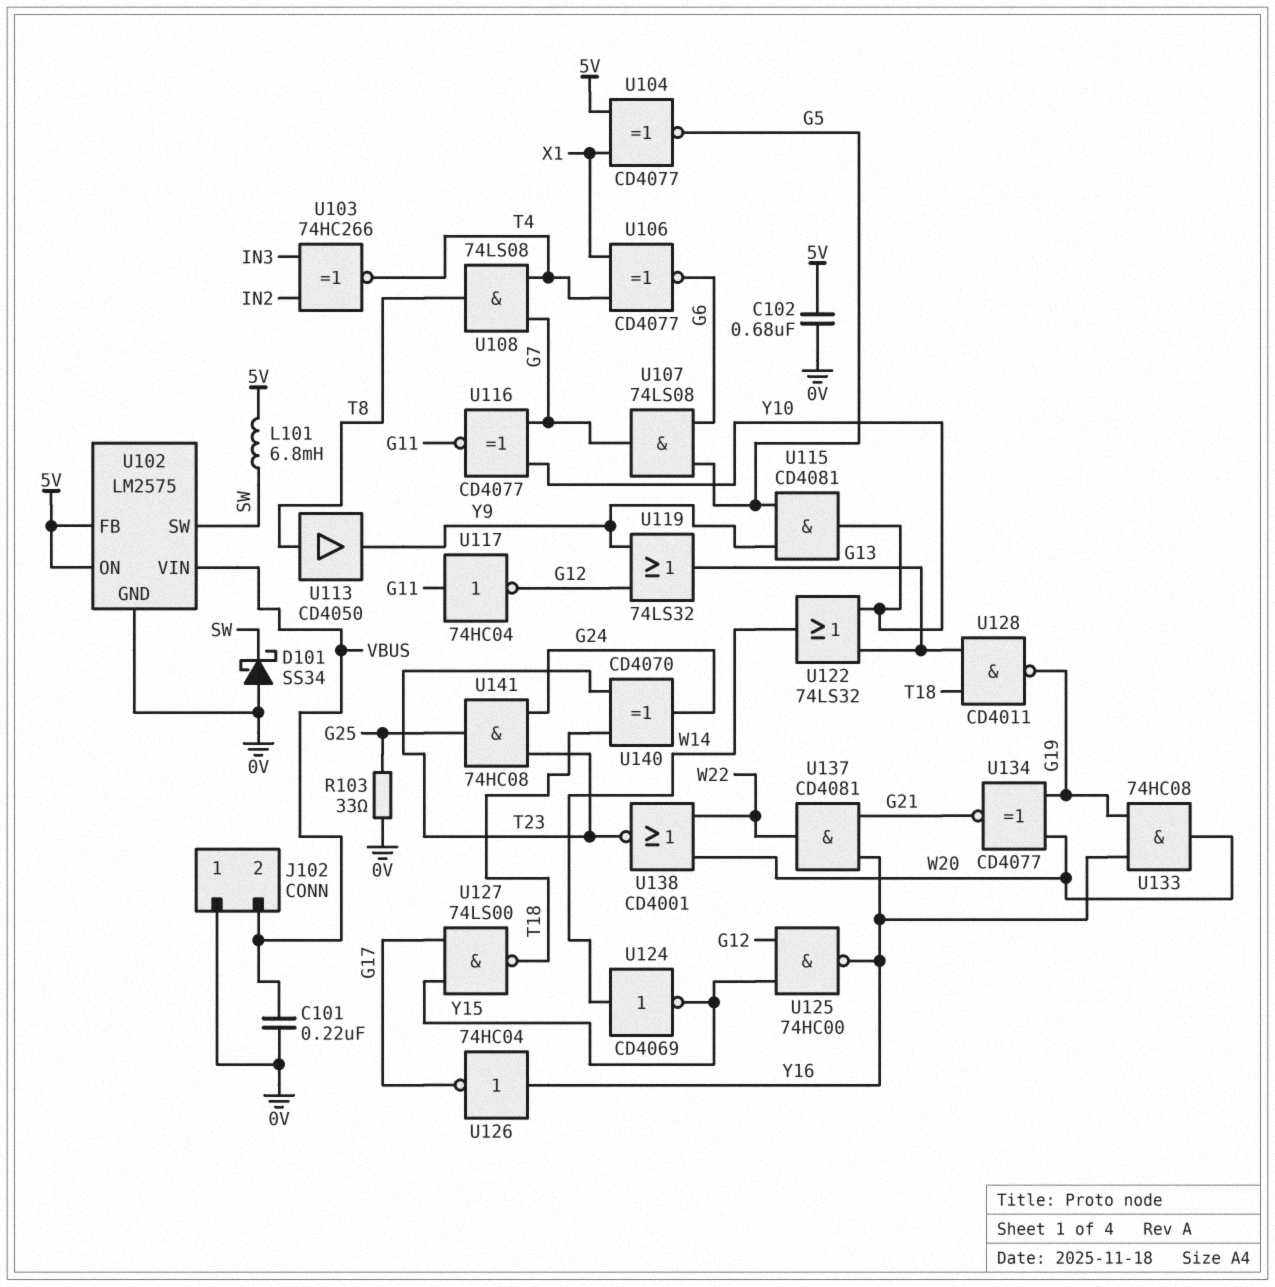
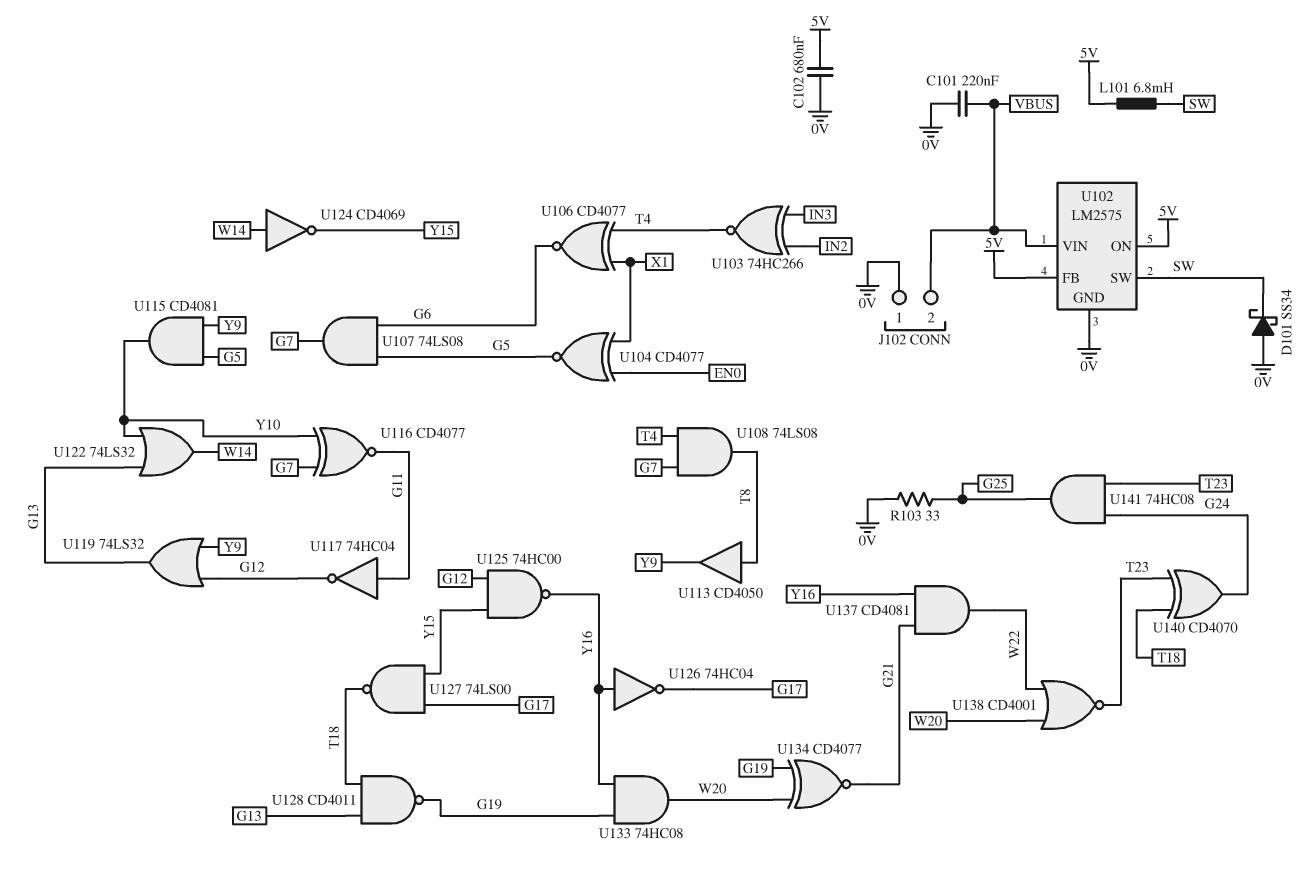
U104: XNOR CD4077 (in 5V, in X1, out G5) -> XNOR CD4077 (in EN0, in X1, out G5)

